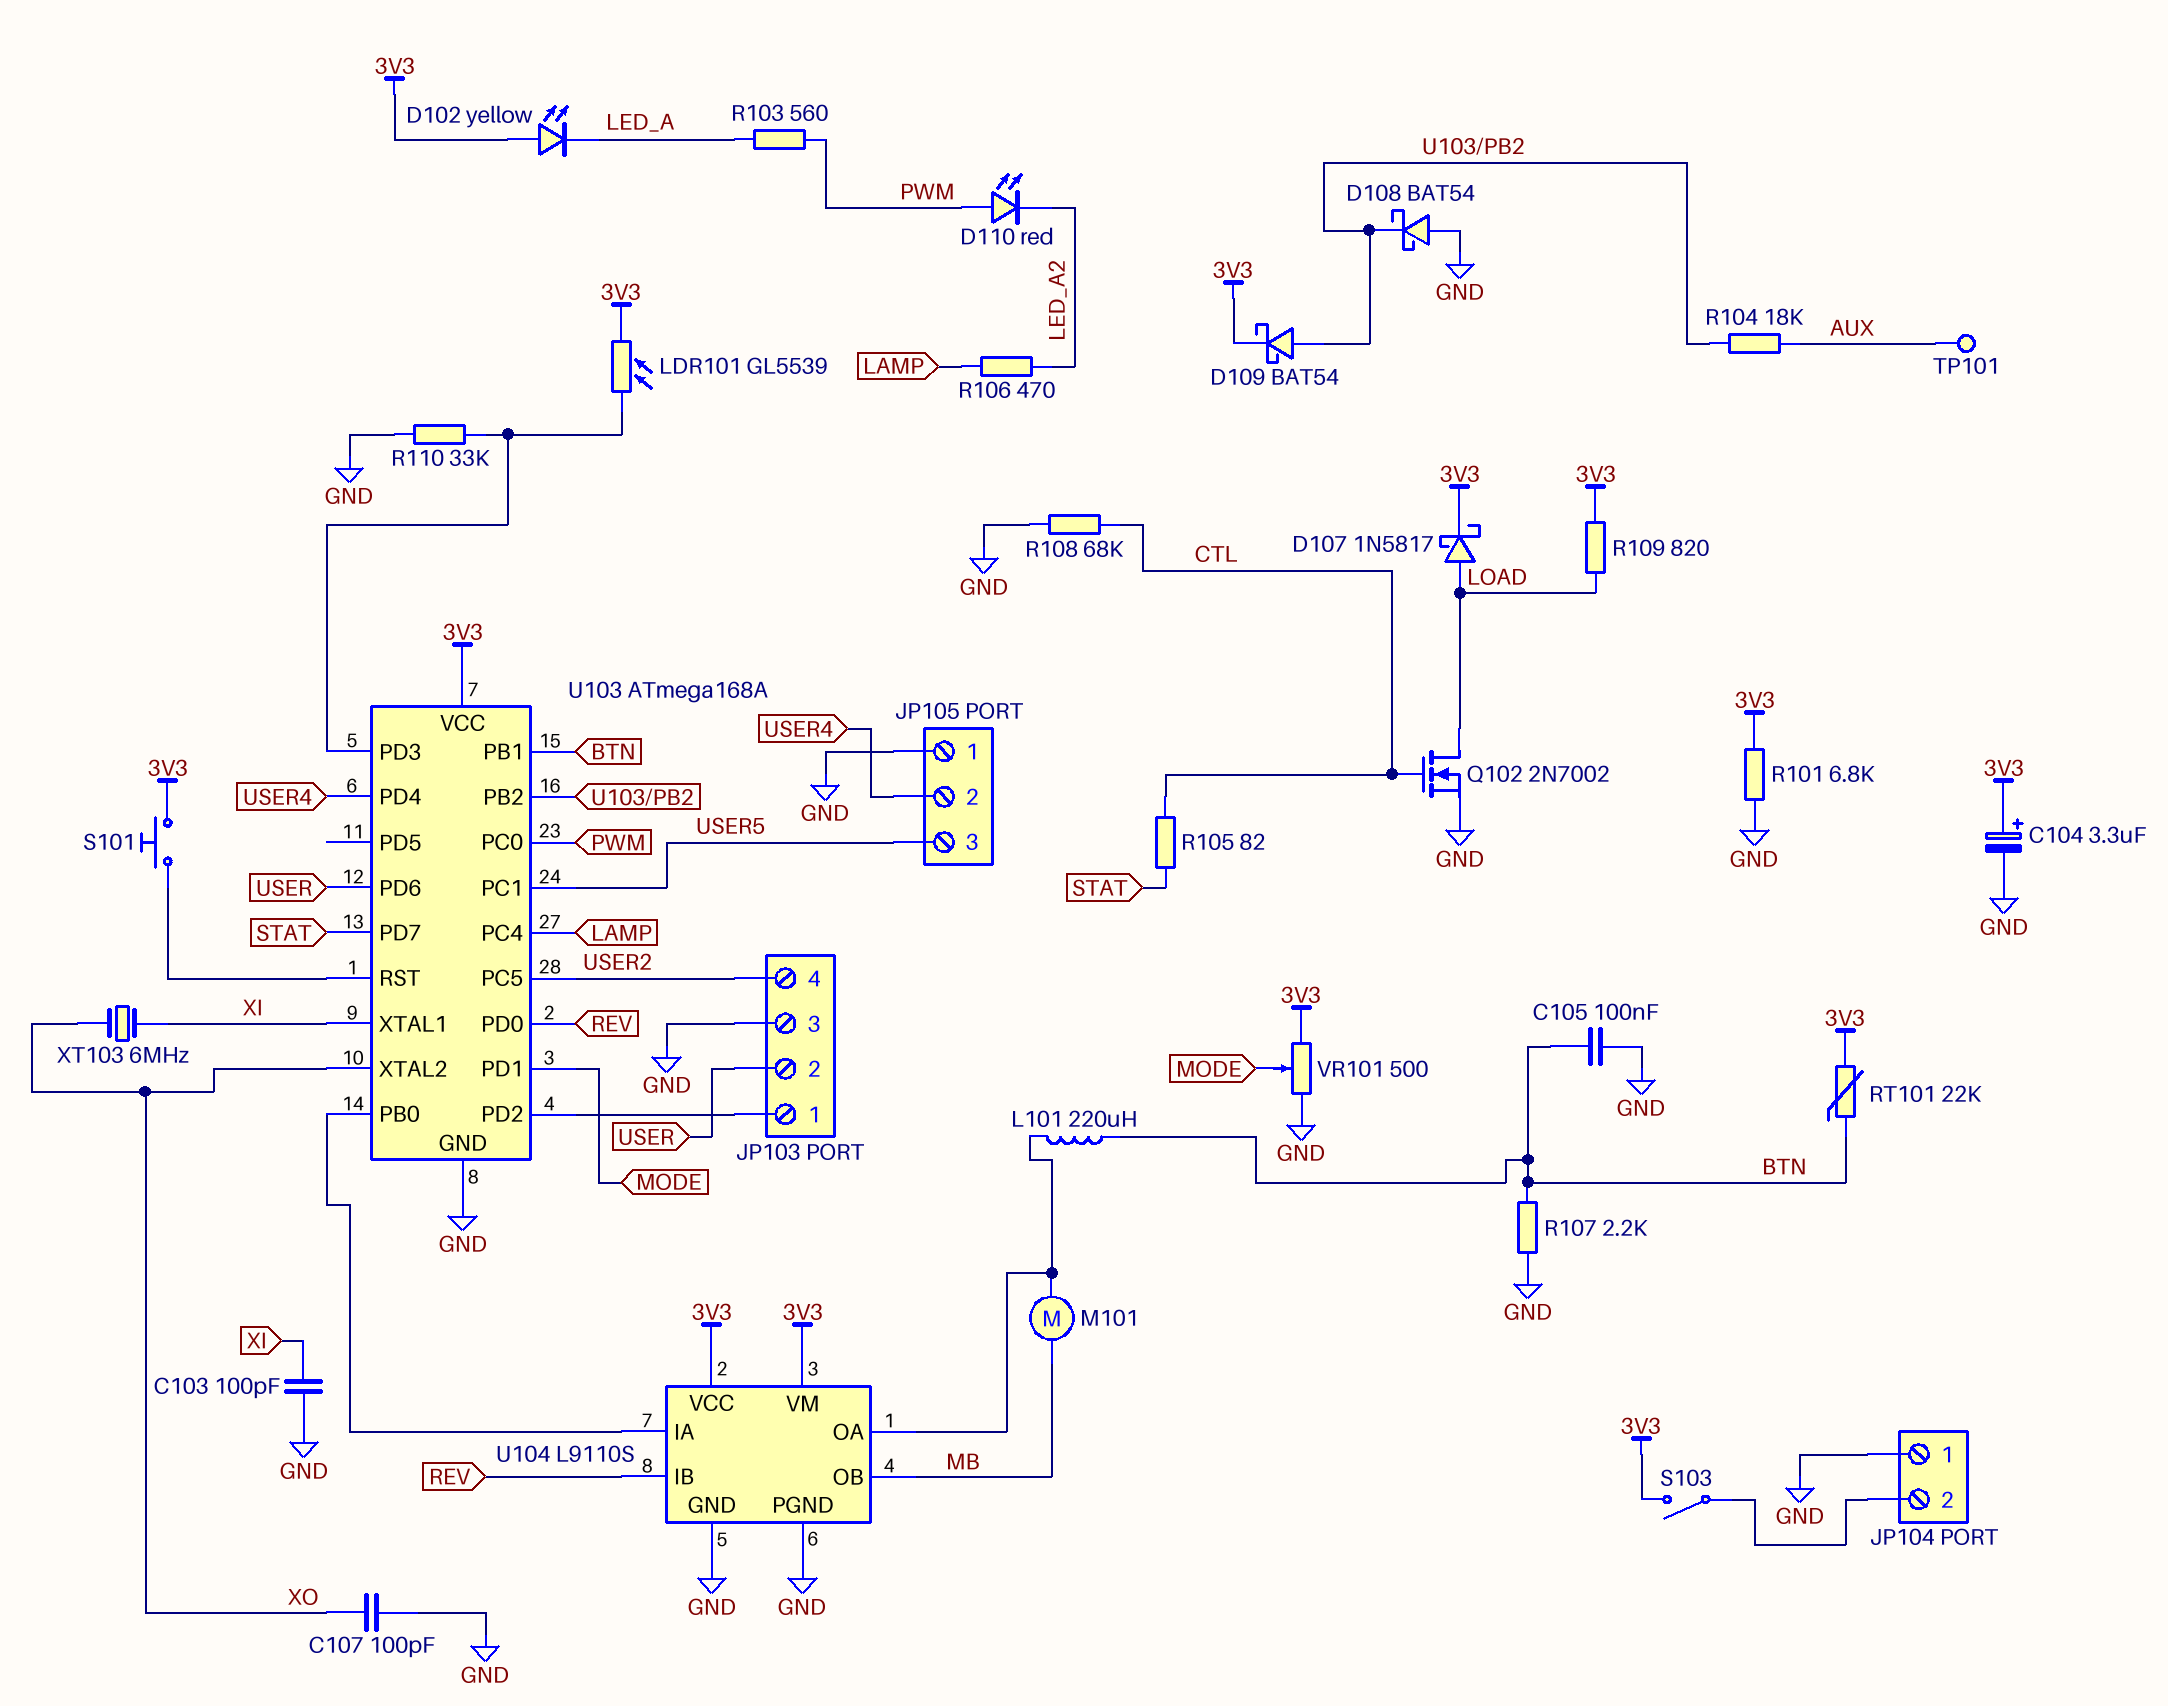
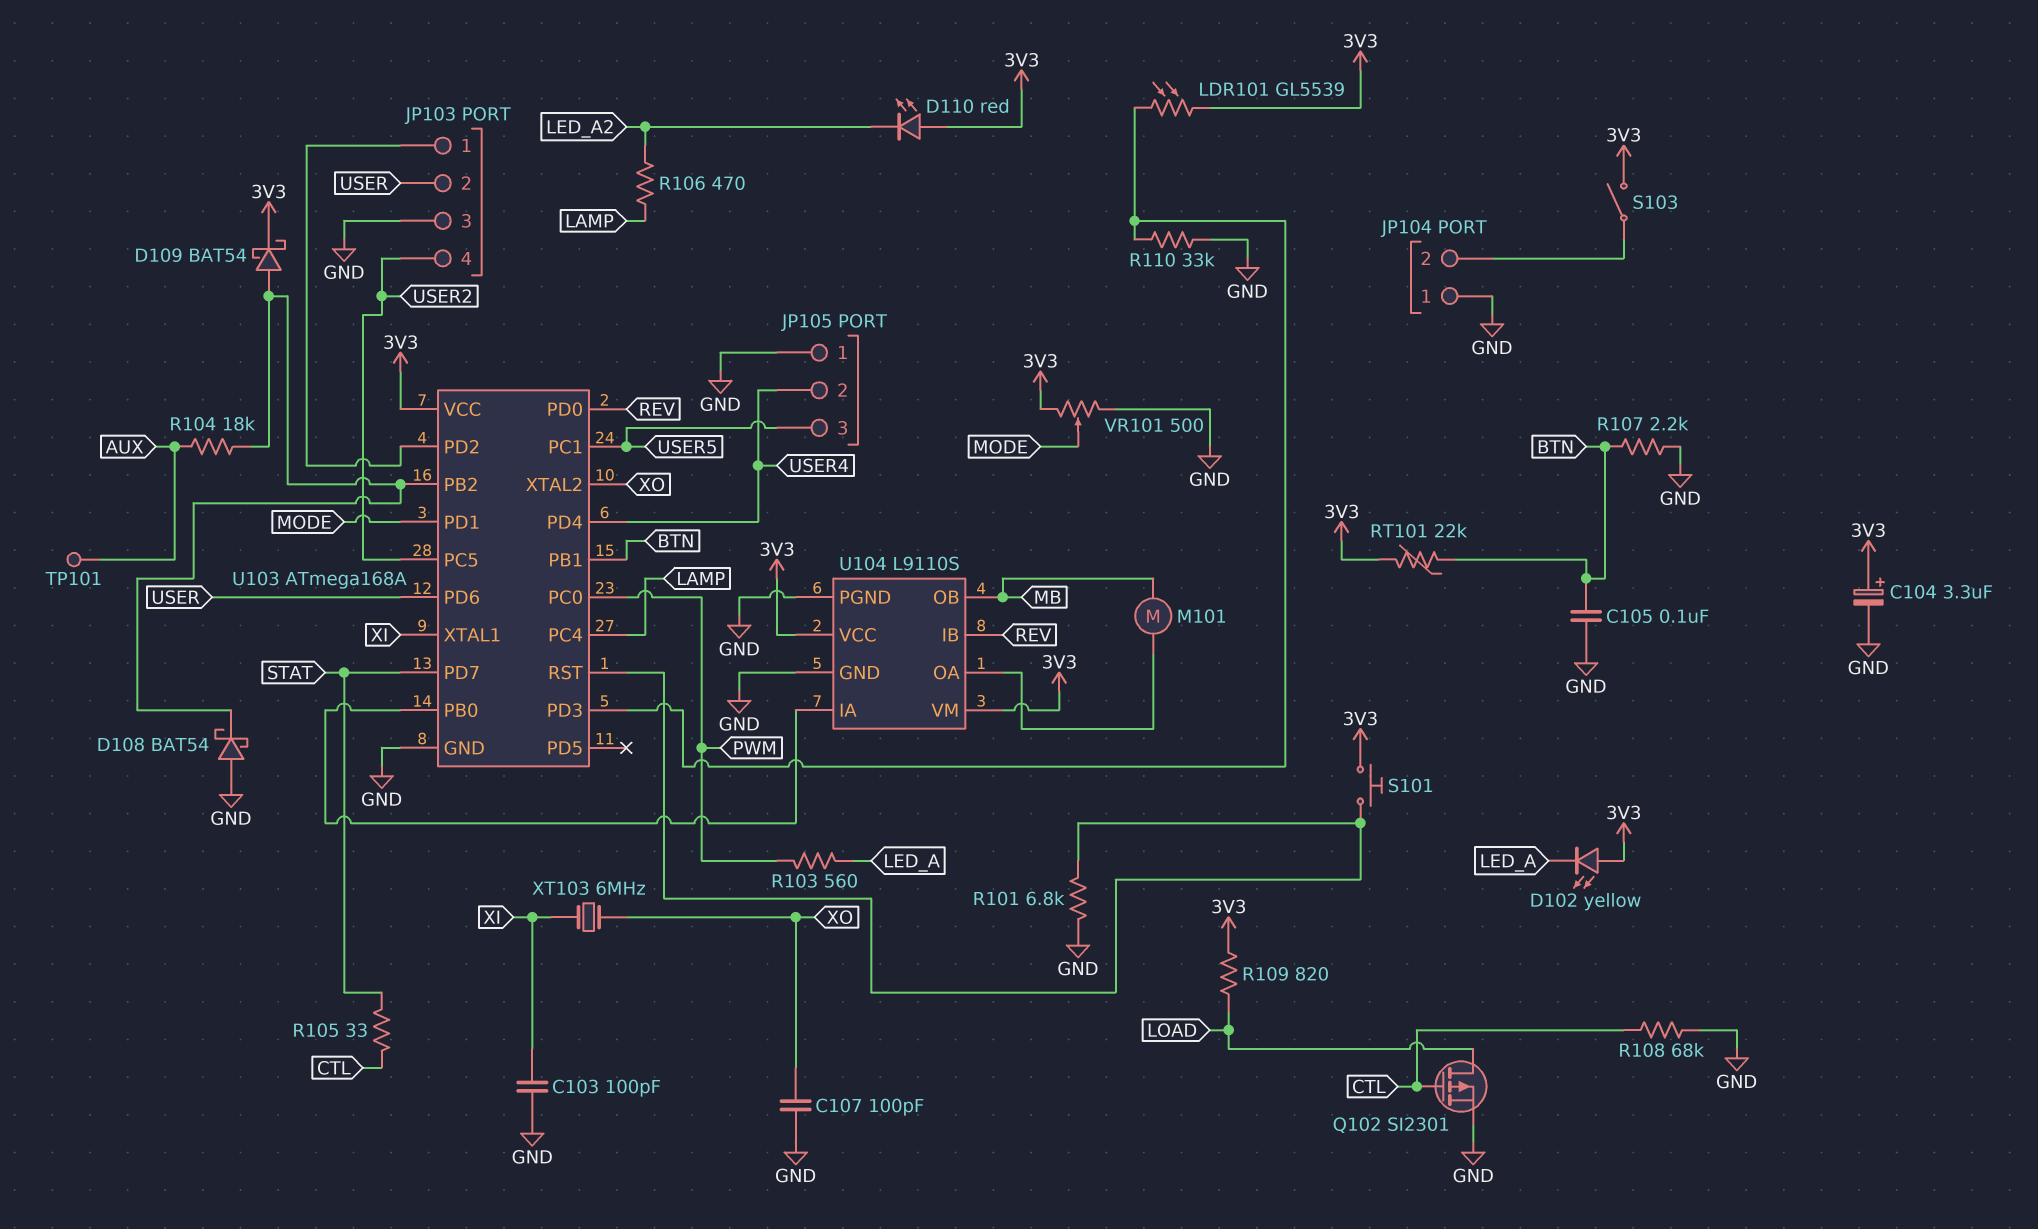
D107: schottky 1N5817 (A LOAD, K 3V3) -> none
D110: LED red (A PWM, K LED_A2) -> LED red (A 3V3, K LED_A2)
L101: 220uH (BTN, U104/OA) -> none
Q102: NMOS 2N7002 (G CTL, D LOAD, S GND) -> PMOS SI2301 (G CTL, D LOAD, S GND)
R101: 6.8k (3V3, GND) -> 6.8k (GND, U103/RST)
R105: 82 (CTL, STAT) -> 33 (CTL, STAT)

